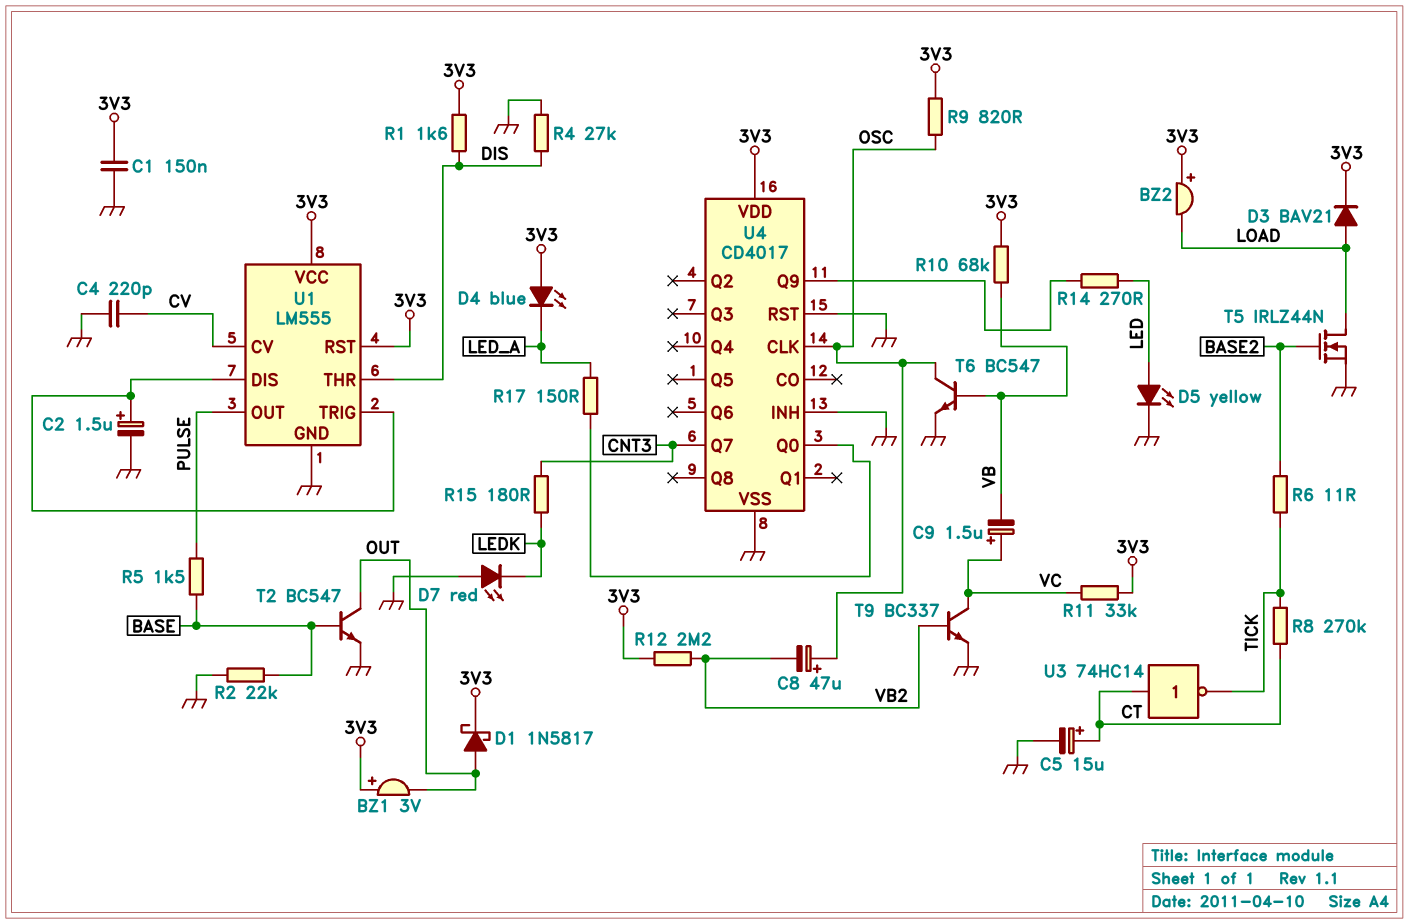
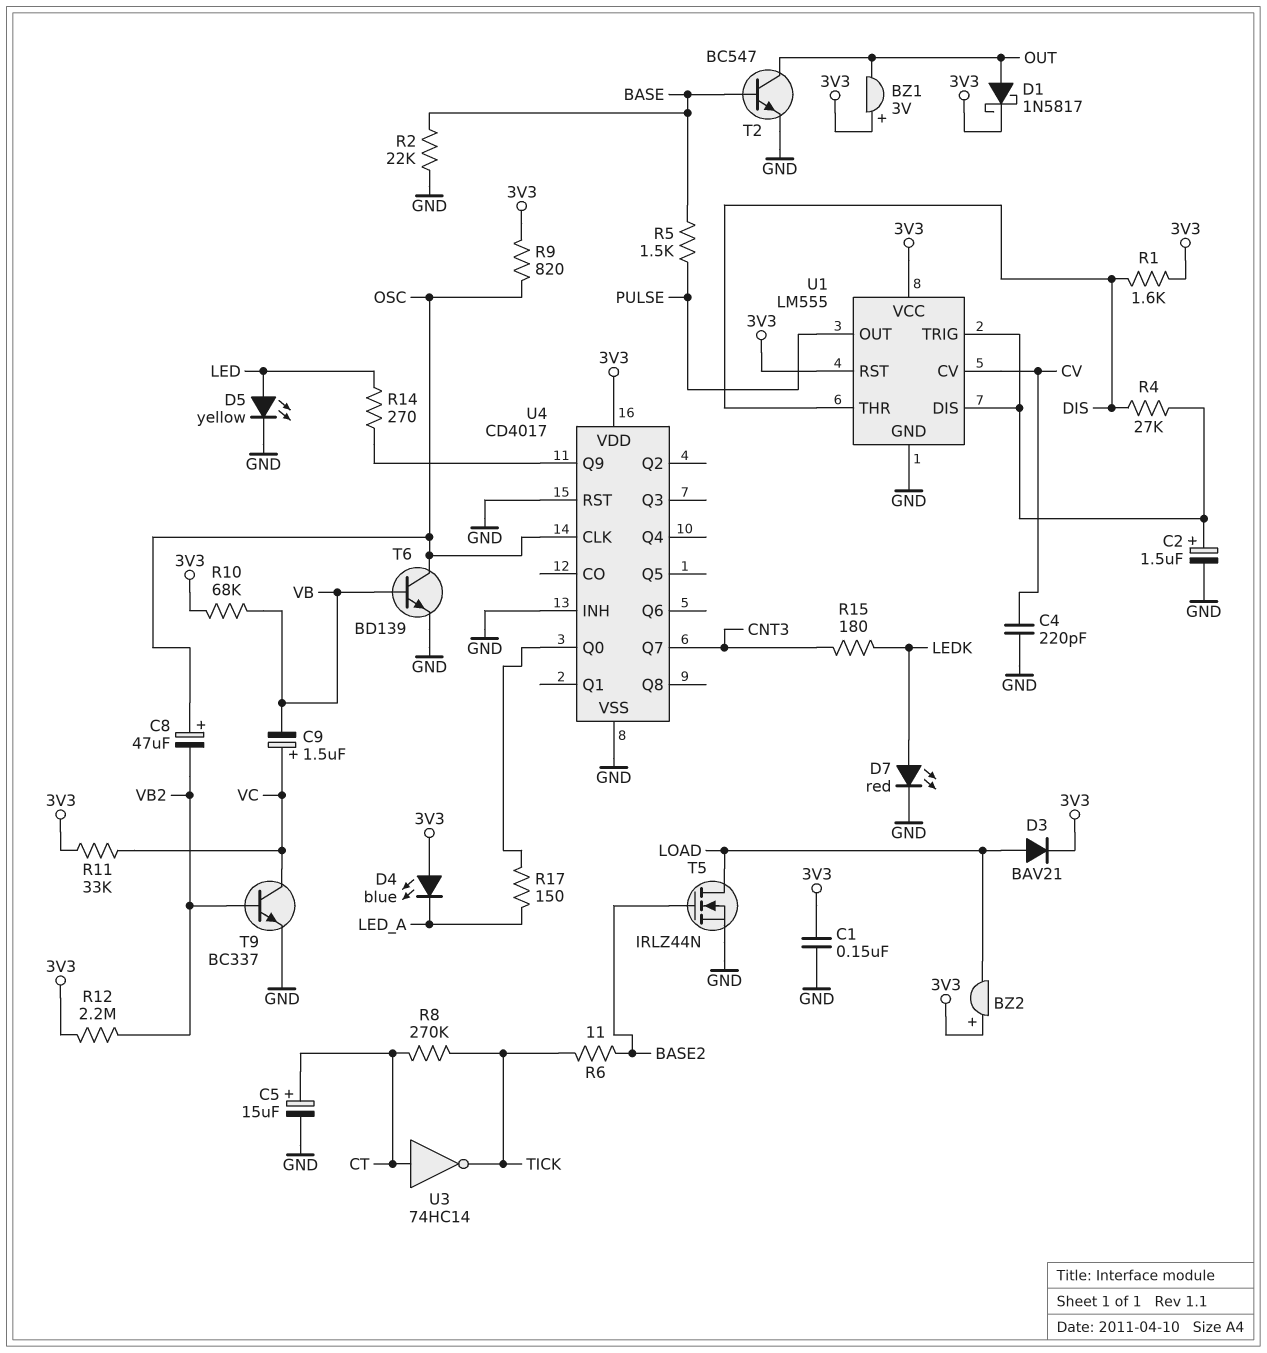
D7: LED red (A GND, K LEDK) -> LED red (A LEDK, K GND)
R4: 27k (DIS, GND) -> 27k (DIS, U1/DIS)
T6: NPN BC547 (B VB, C OSC, E GND) -> NPN BD139 (B VB, C OSC, E GND)

